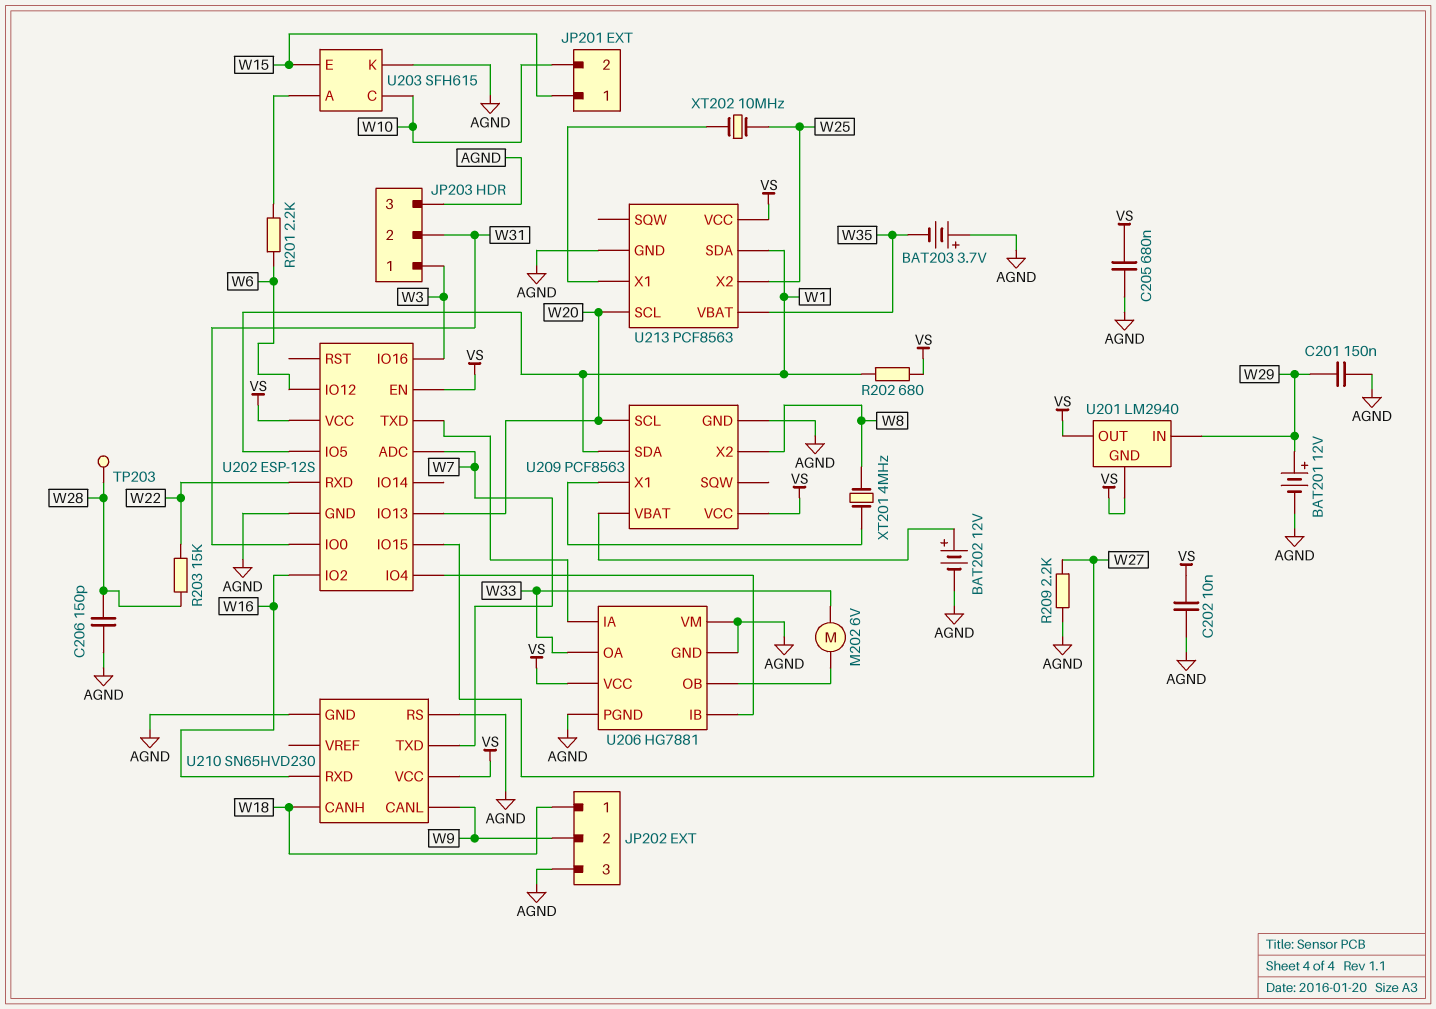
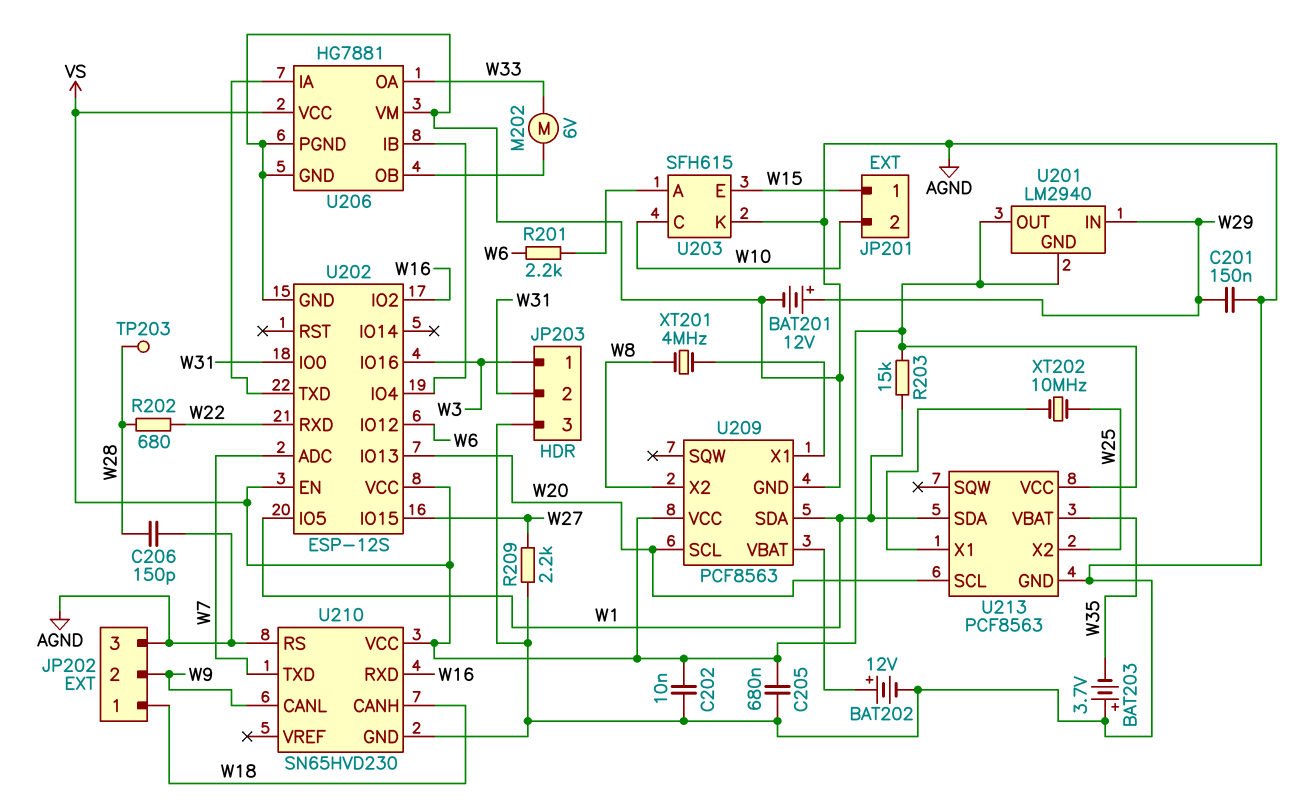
R202: 680 (VS, W1) -> 680 (W22, W28)
R203: 15k (W22, W28) -> 15k (VS, W1)

